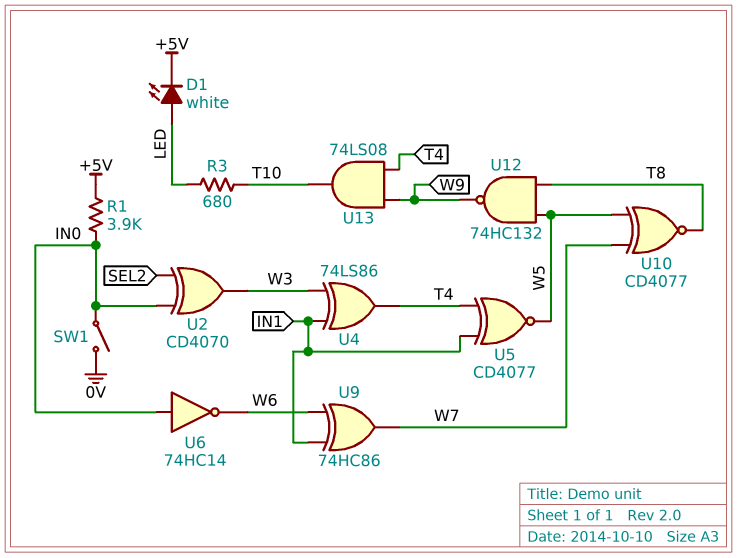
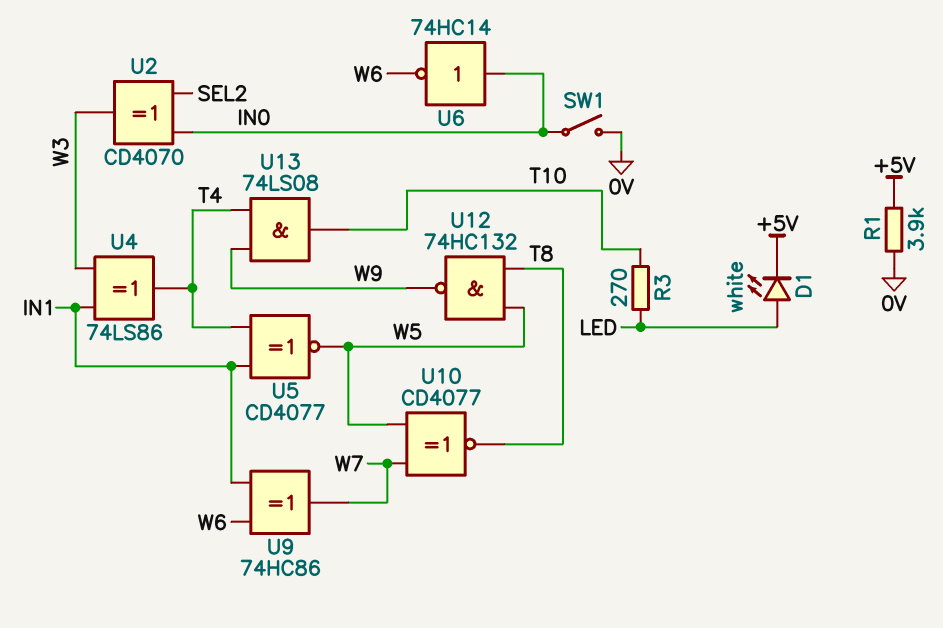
R1: 3.9k (+5V, IN0) -> 3.9k (+5V, 0V)
R3: 680 (LED, T10) -> 270 (LED, T10)

